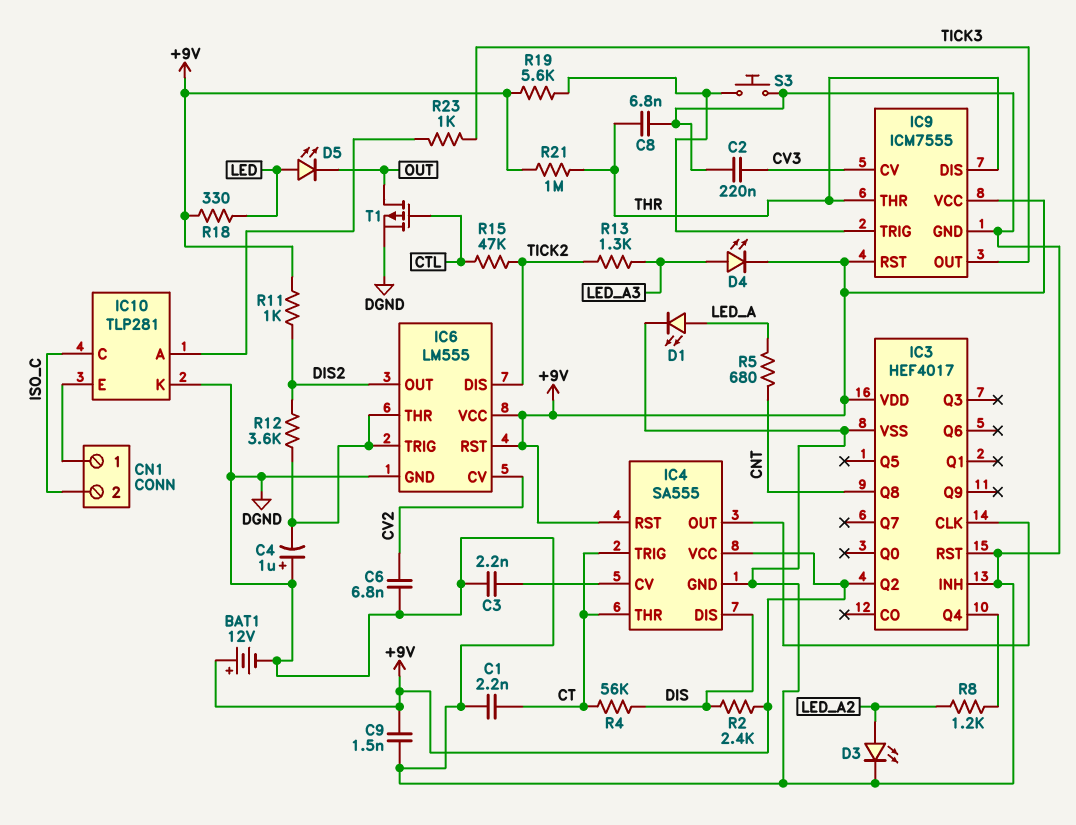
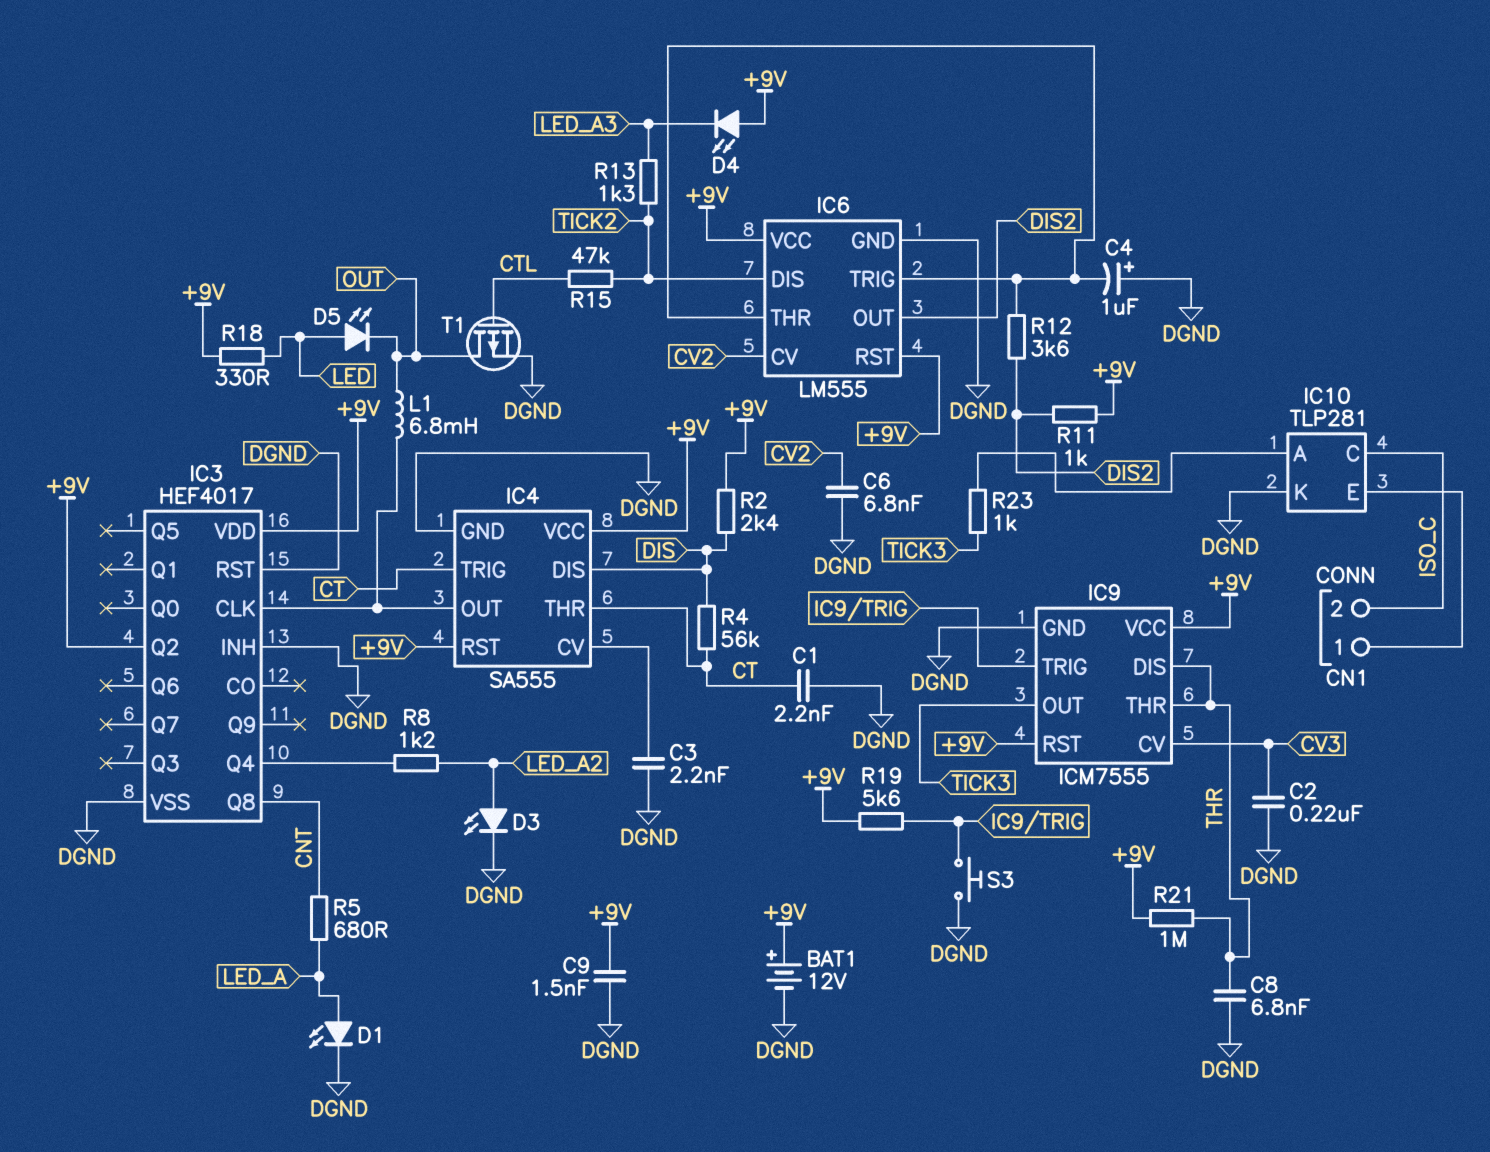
D4: LED (A LED_A3, K +9V) -> LED (A +9V, K LED_A3)
L1: none -> 6.8mH (IC3/CLK, OUT)

